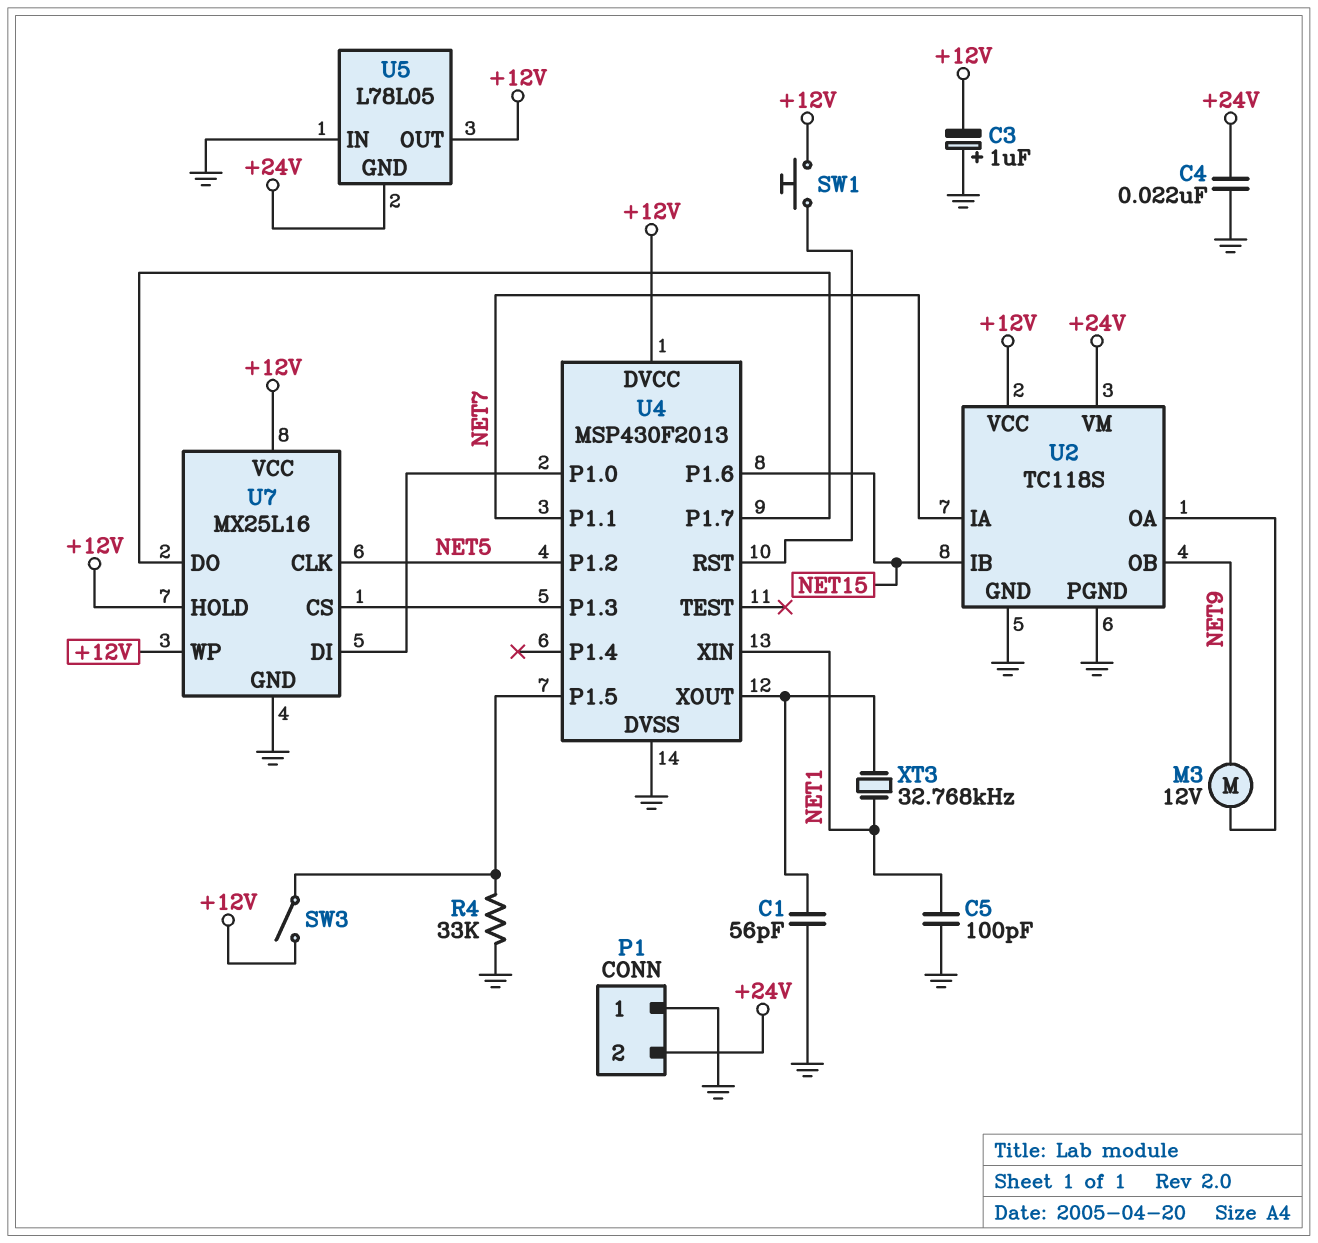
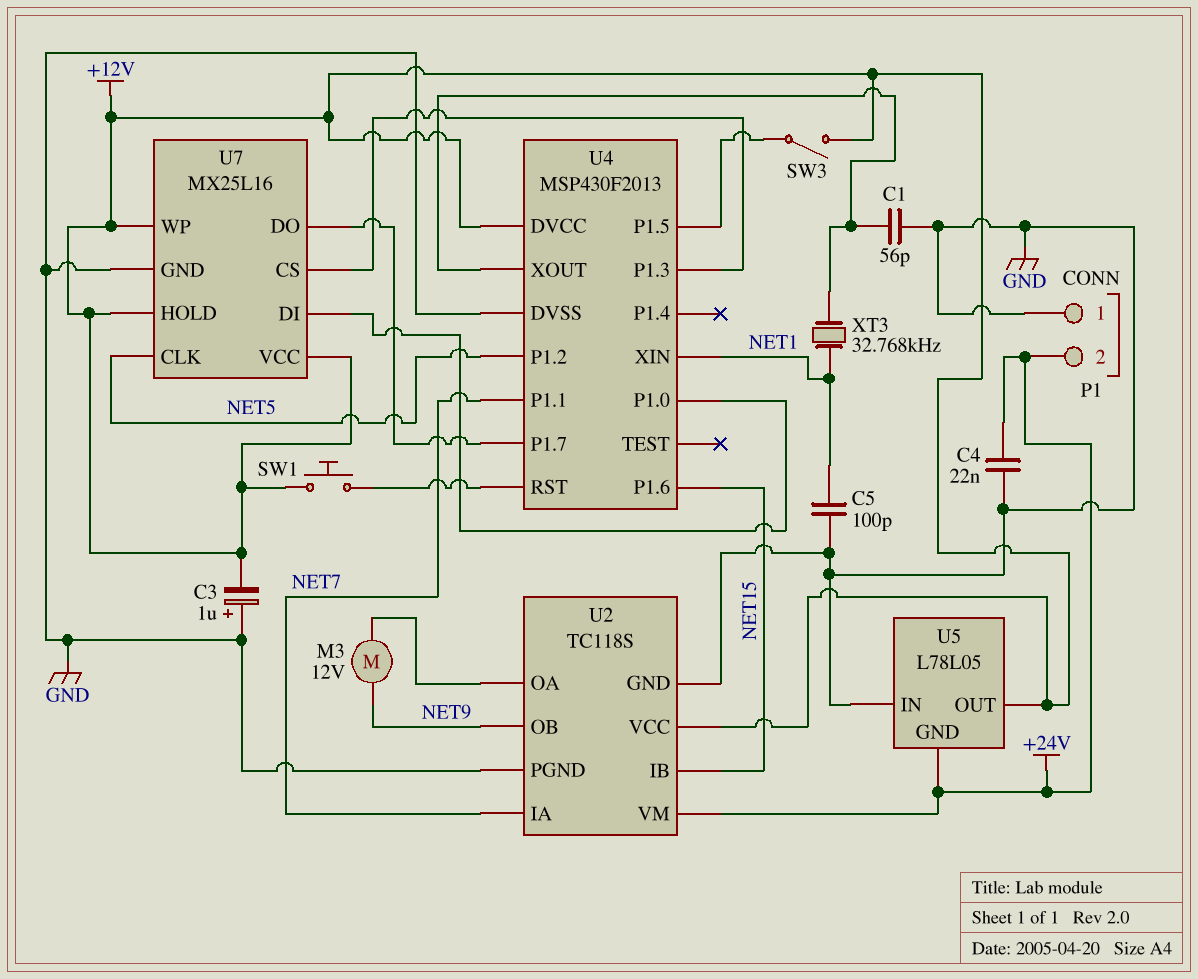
R4: 33k (GND, U4/P1.5) -> none

